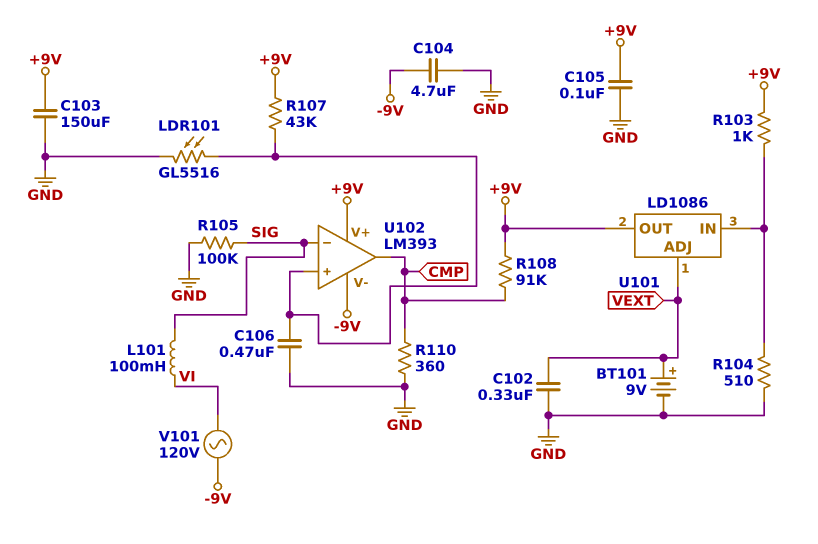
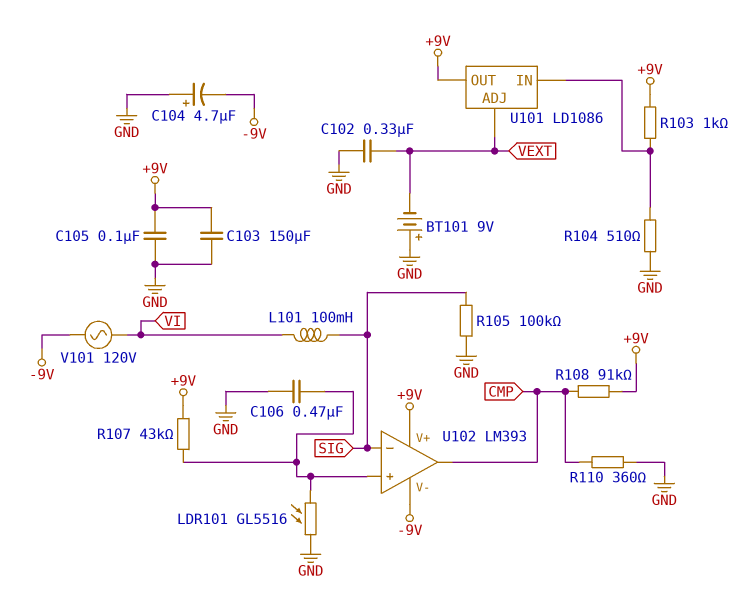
BT101: 9V (plus VEXT, minus GND) -> 9V (plus GND, minus VEXT)
C104: 4.7uF (-9V, GND) -> 4.7uF (plus GND, minus -9V)

